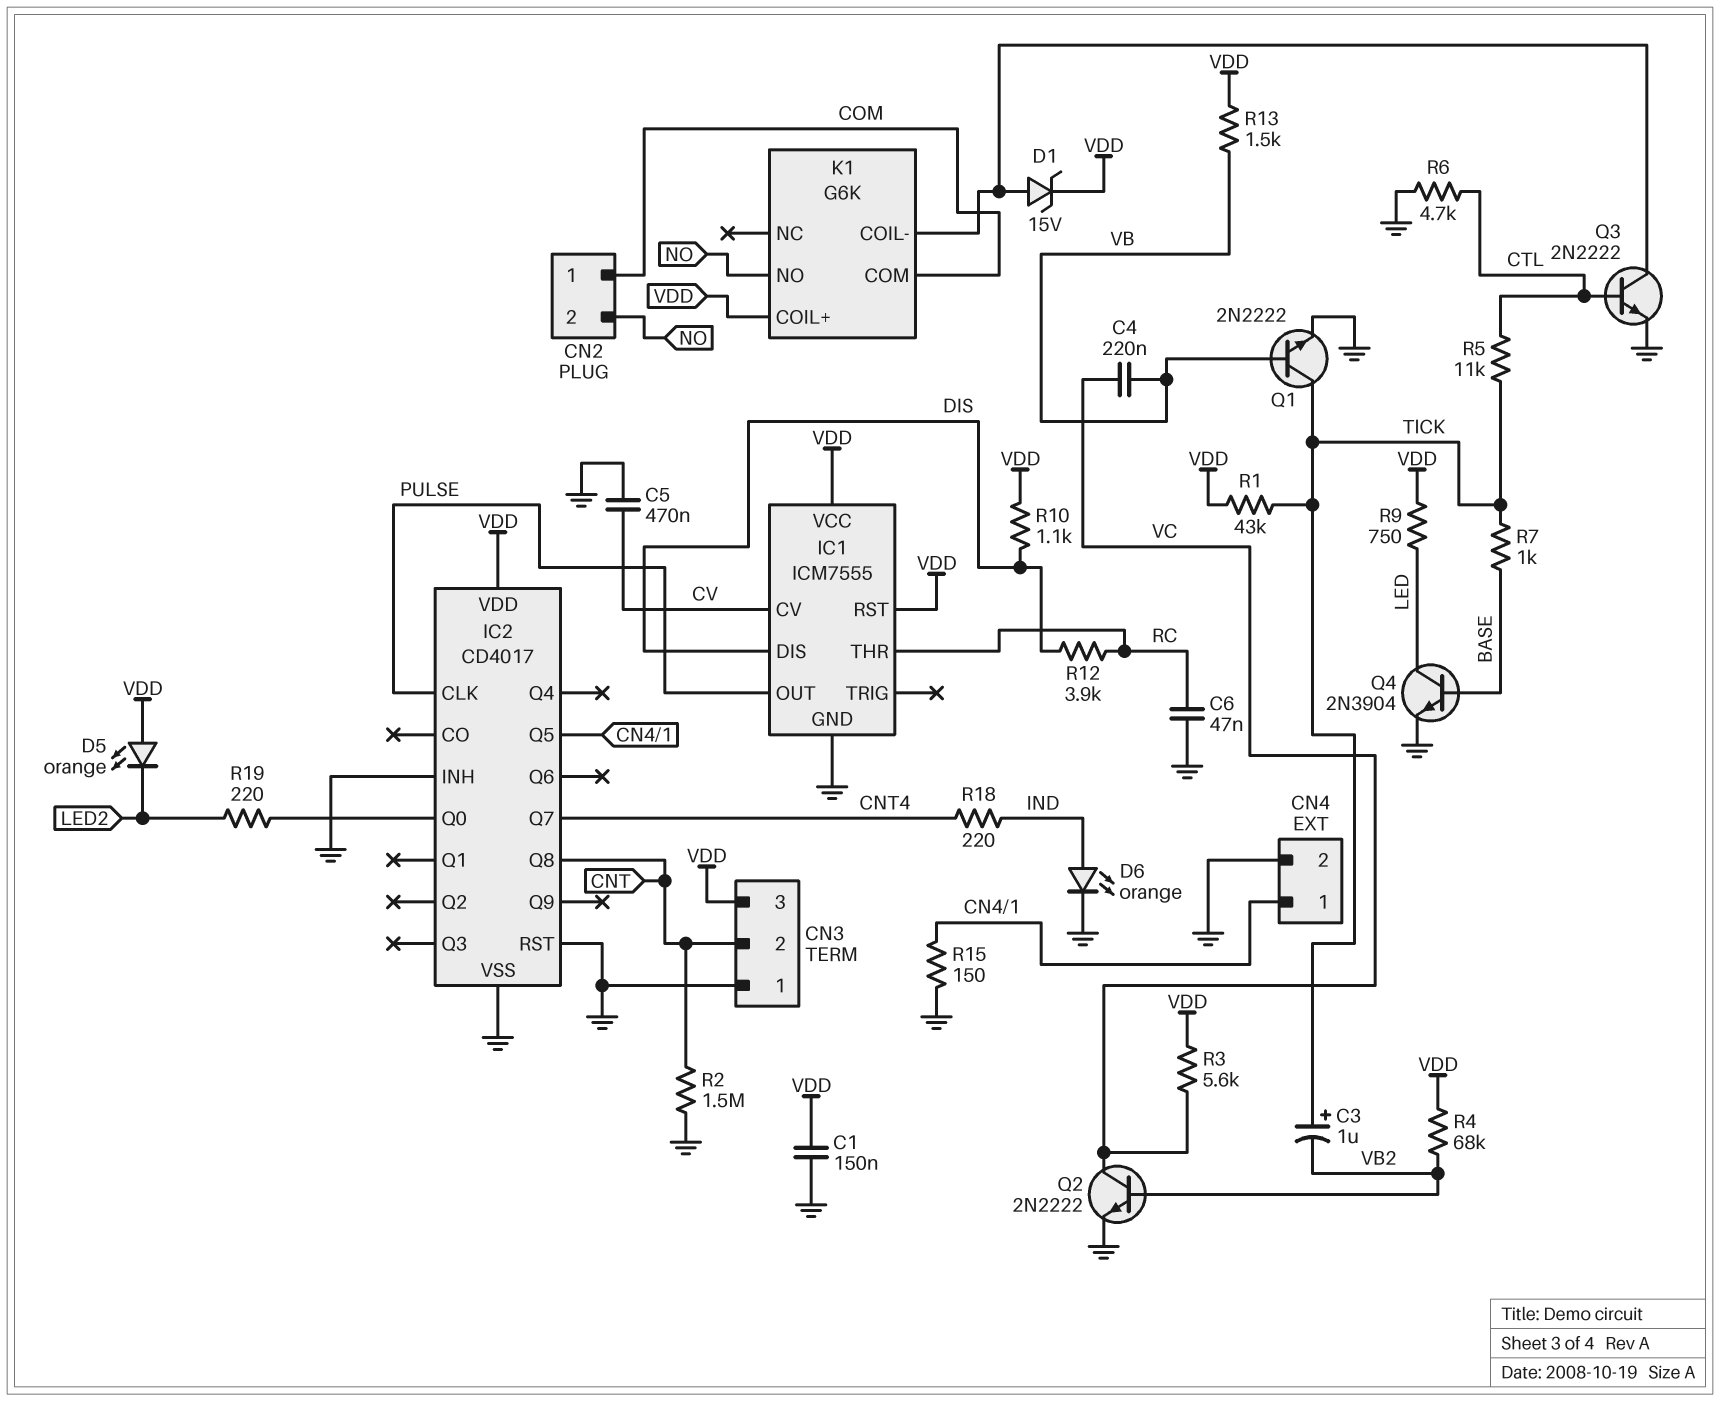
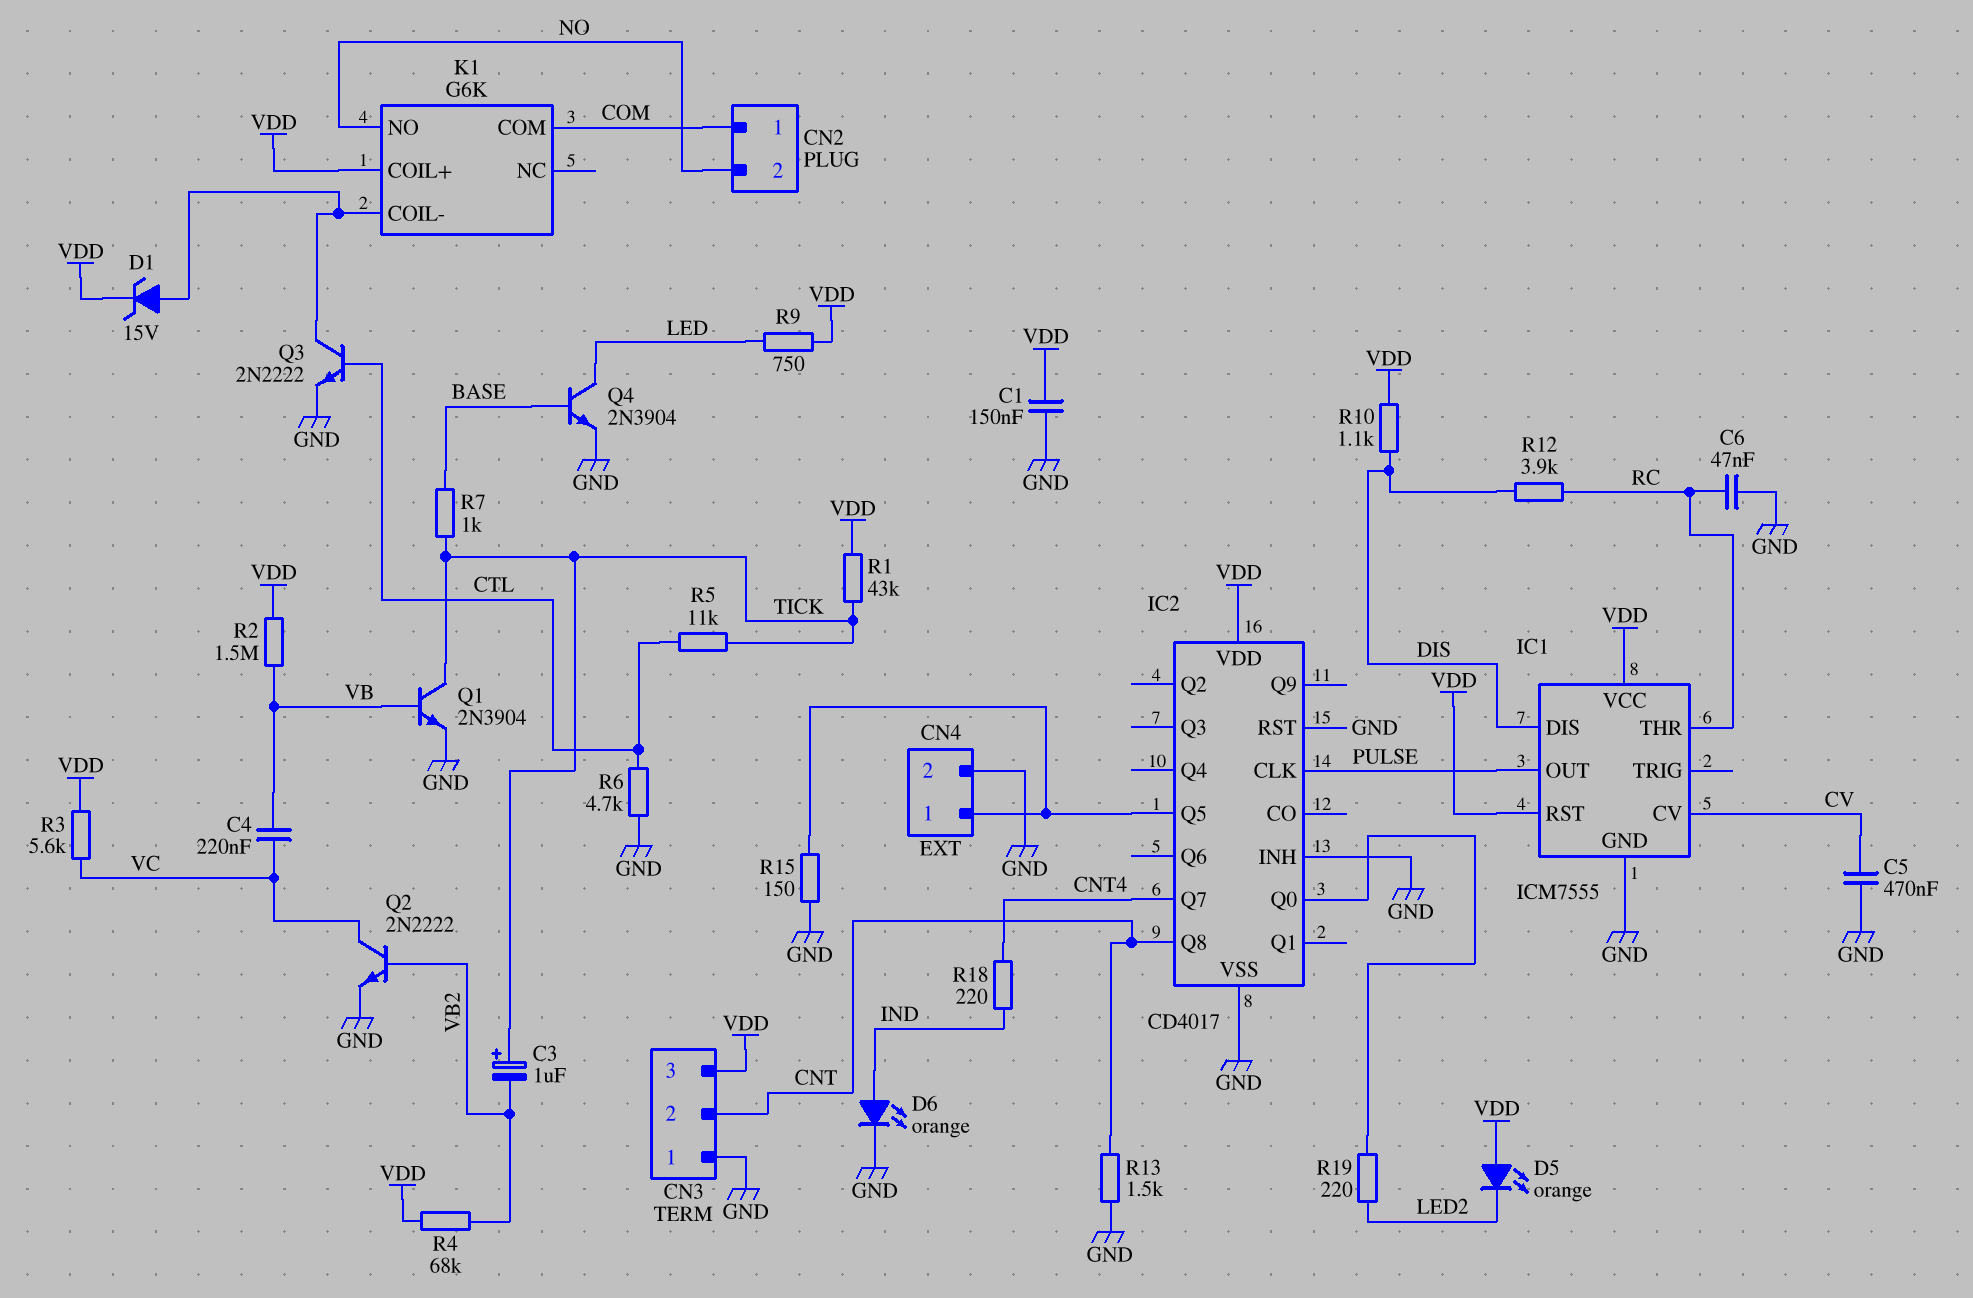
Q1: NPN 2N2222 (B VB, C TICK, E GND) -> NPN 2N3904 (B VB, C TICK, E GND)
R2: 1.5M (CNT, GND) -> 1.5M (VB, VDD)
R13: 1.5k (VB, VDD) -> 1.5k (CNT, GND)

